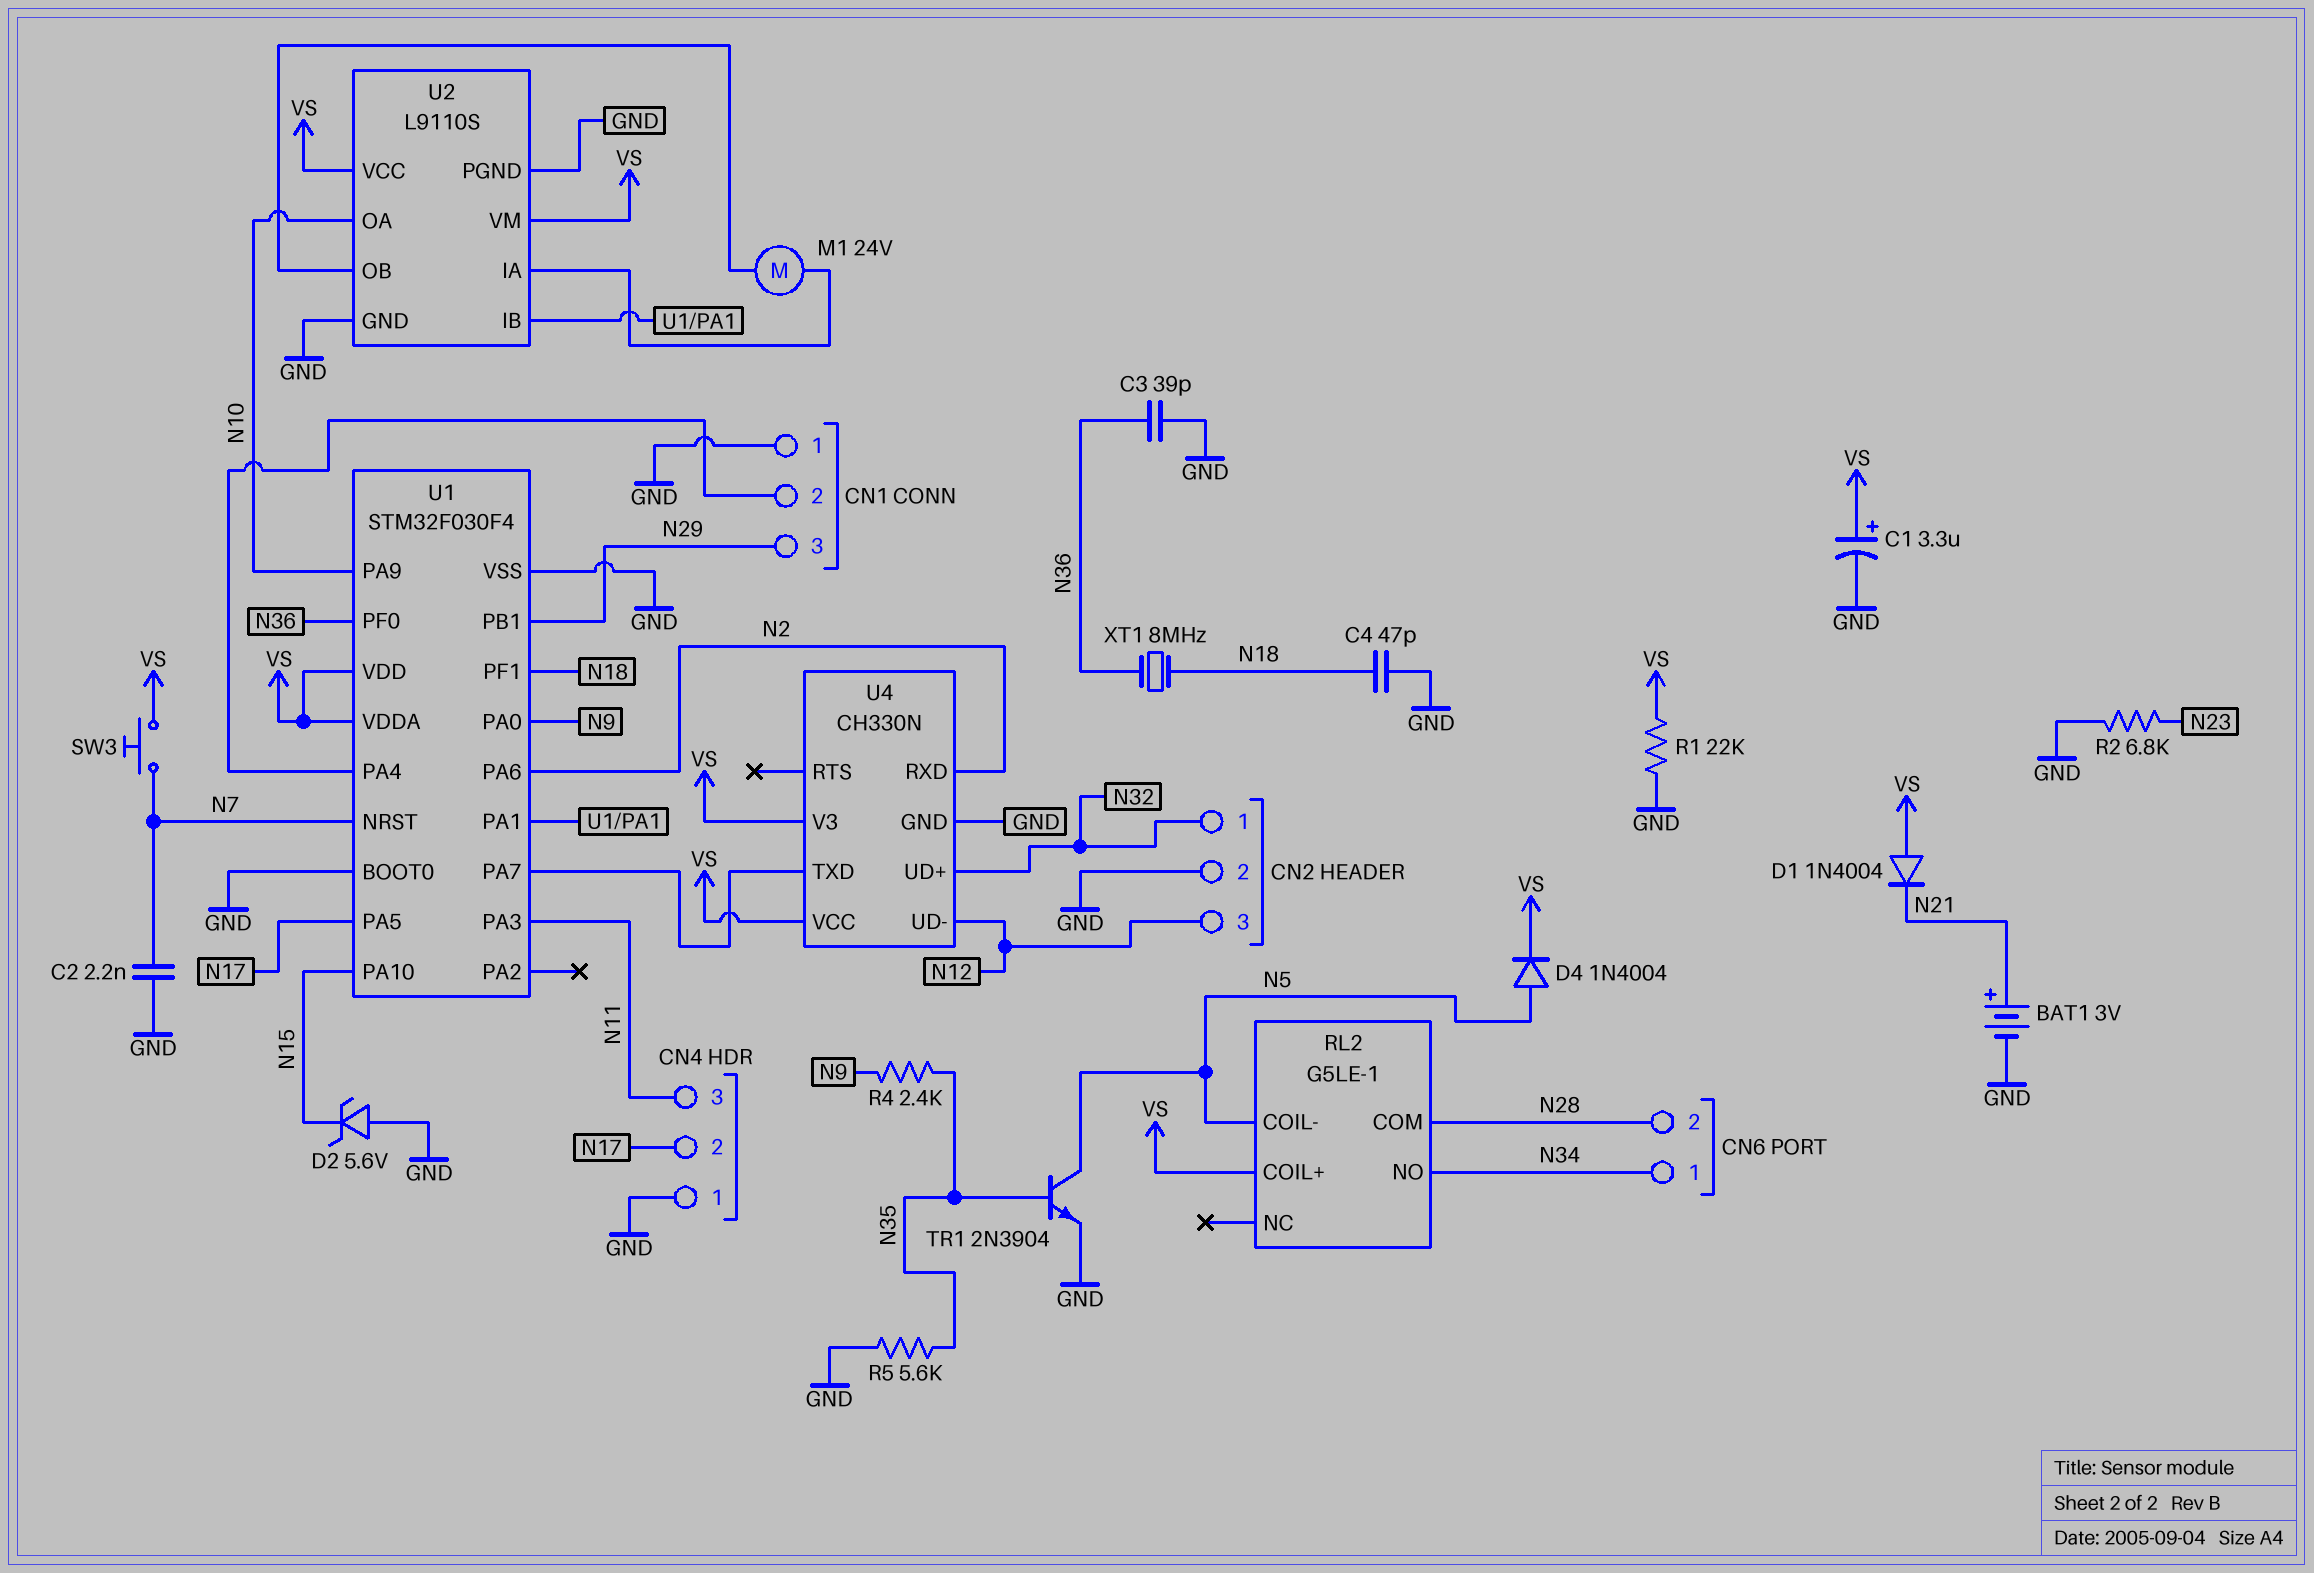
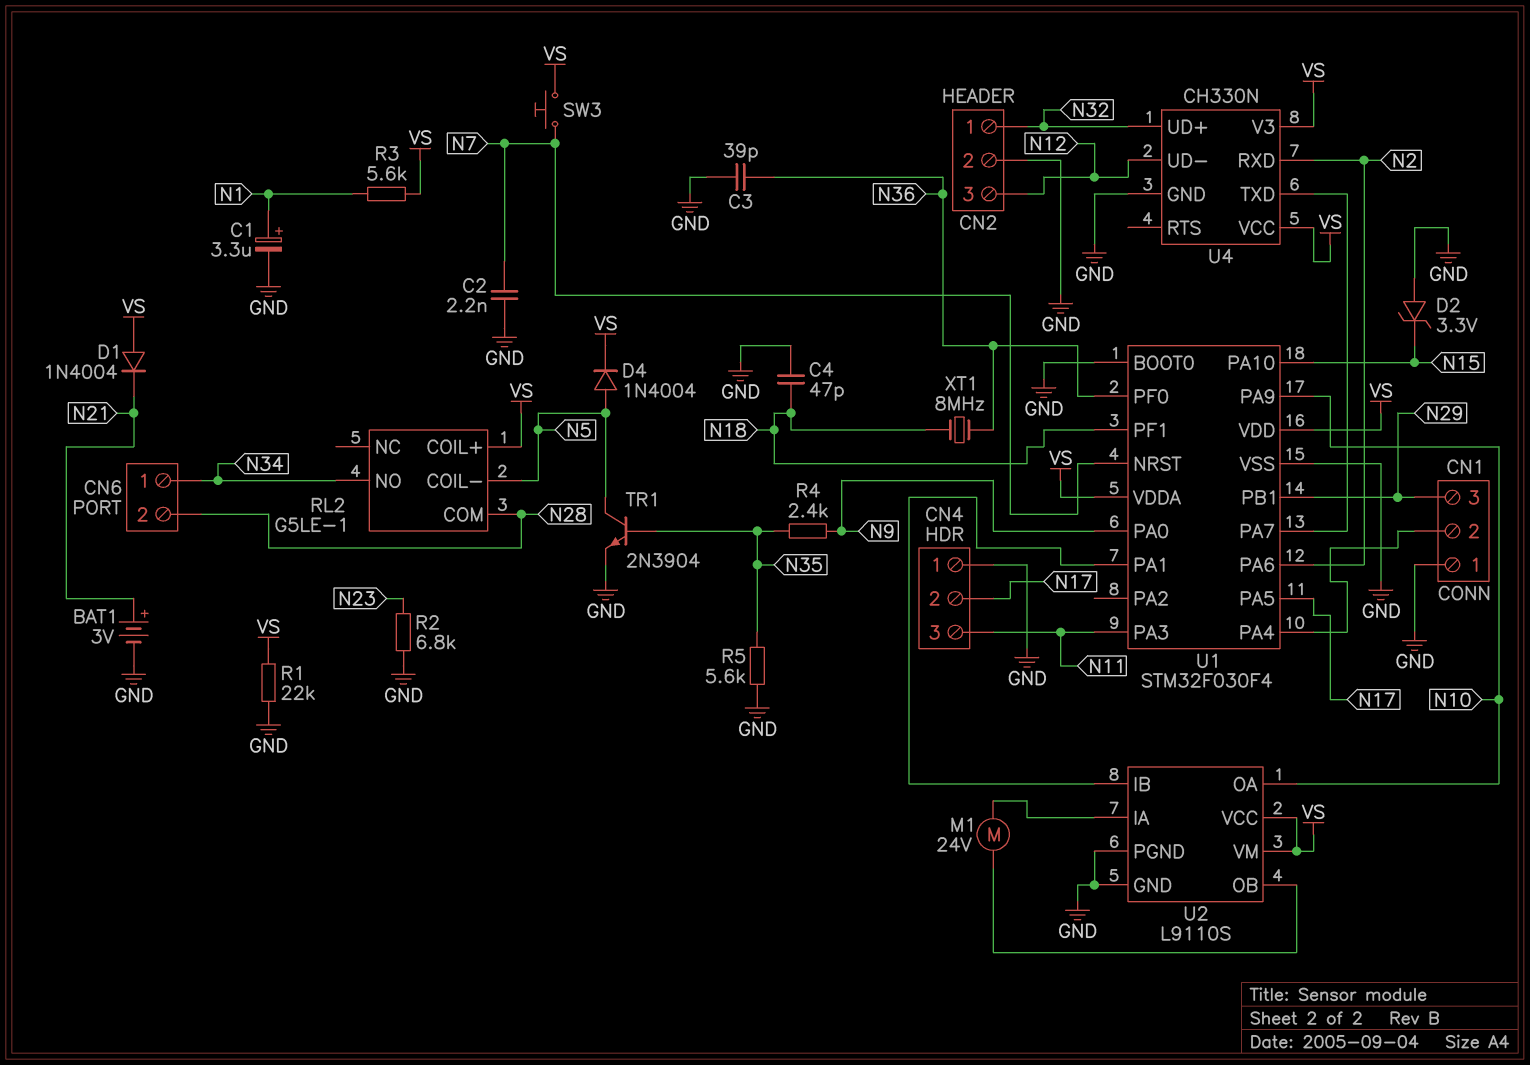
C1: 3.3uF (plus VS, minus GND) -> 3.3uF (plus N1, minus GND)
D2: zener 5.6V (A GND, K N15) -> zener 3.3V (A GND, K N15)
R3: none -> 5.6k (N1, VS)

